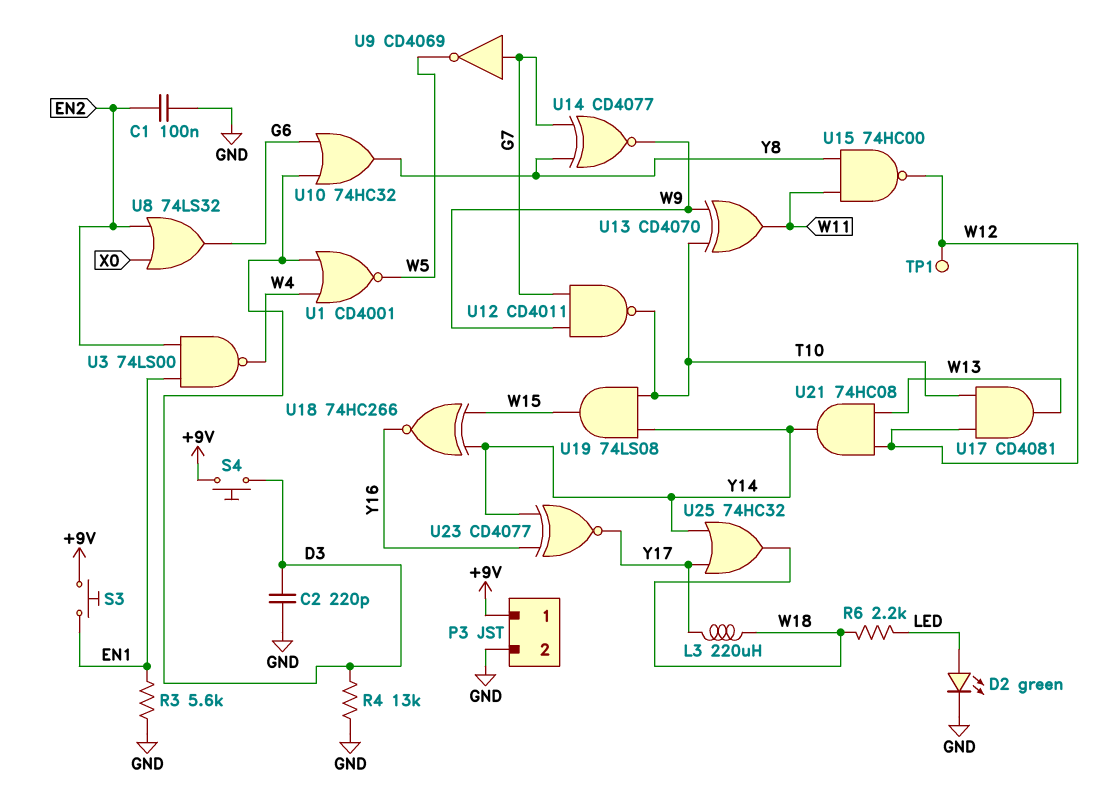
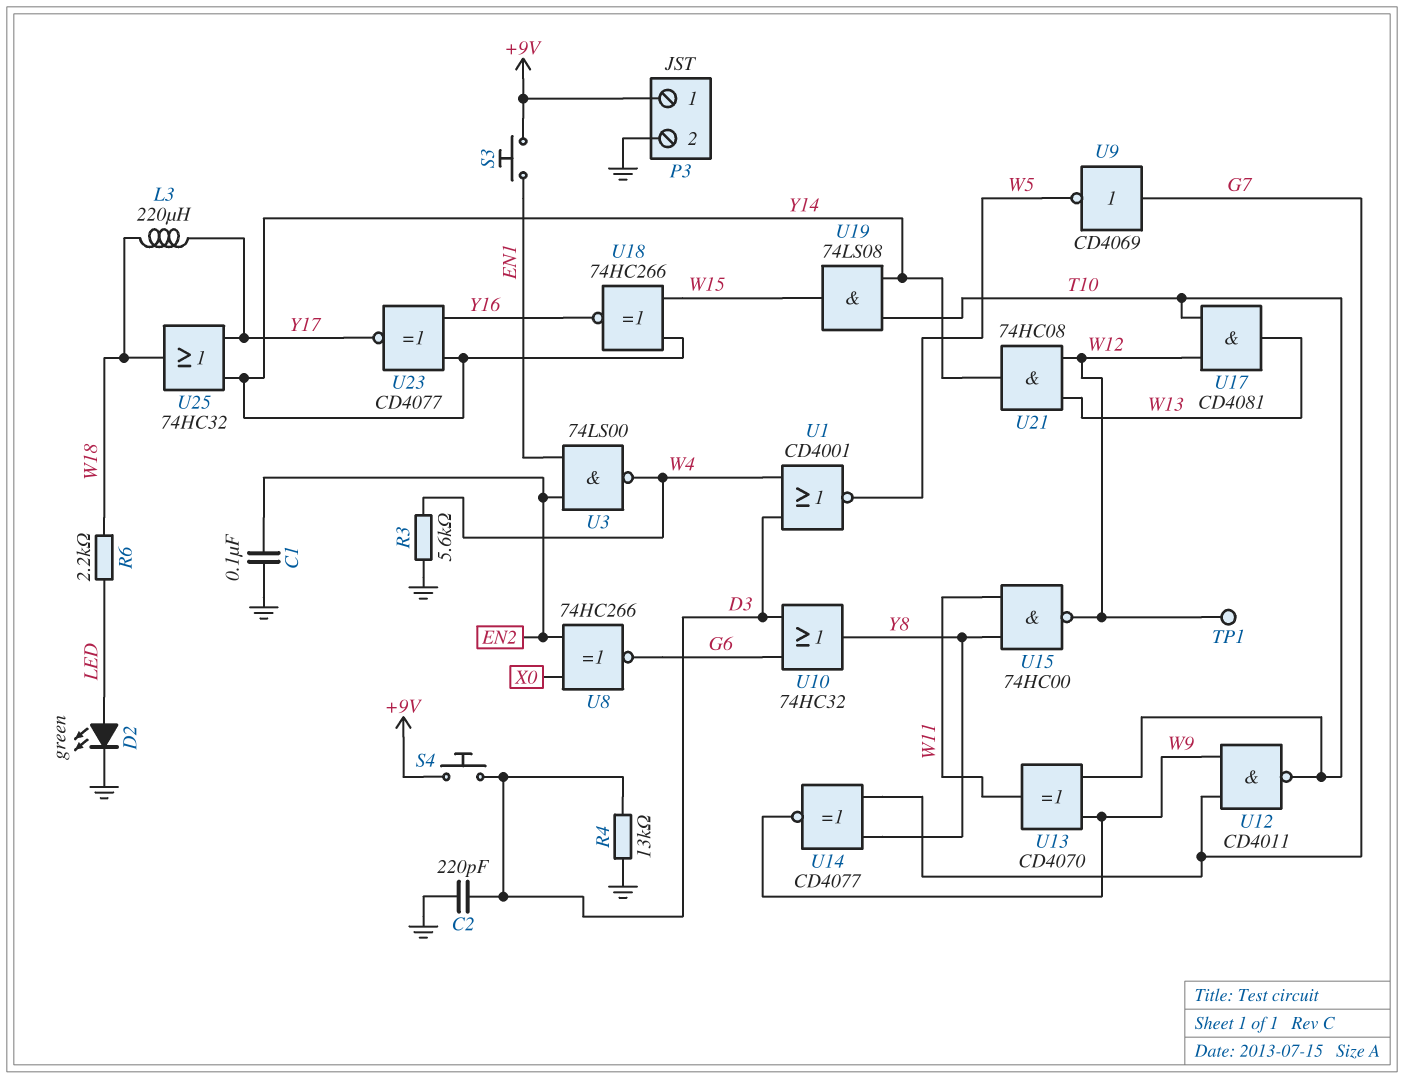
R3: 5.6k (EN1, GND) -> 5.6k (GND, W4)
U8: OR 74LS32 (in EN2, in X0, out G6) -> XNOR 74HC266 (in EN2, in X0, out G6)

